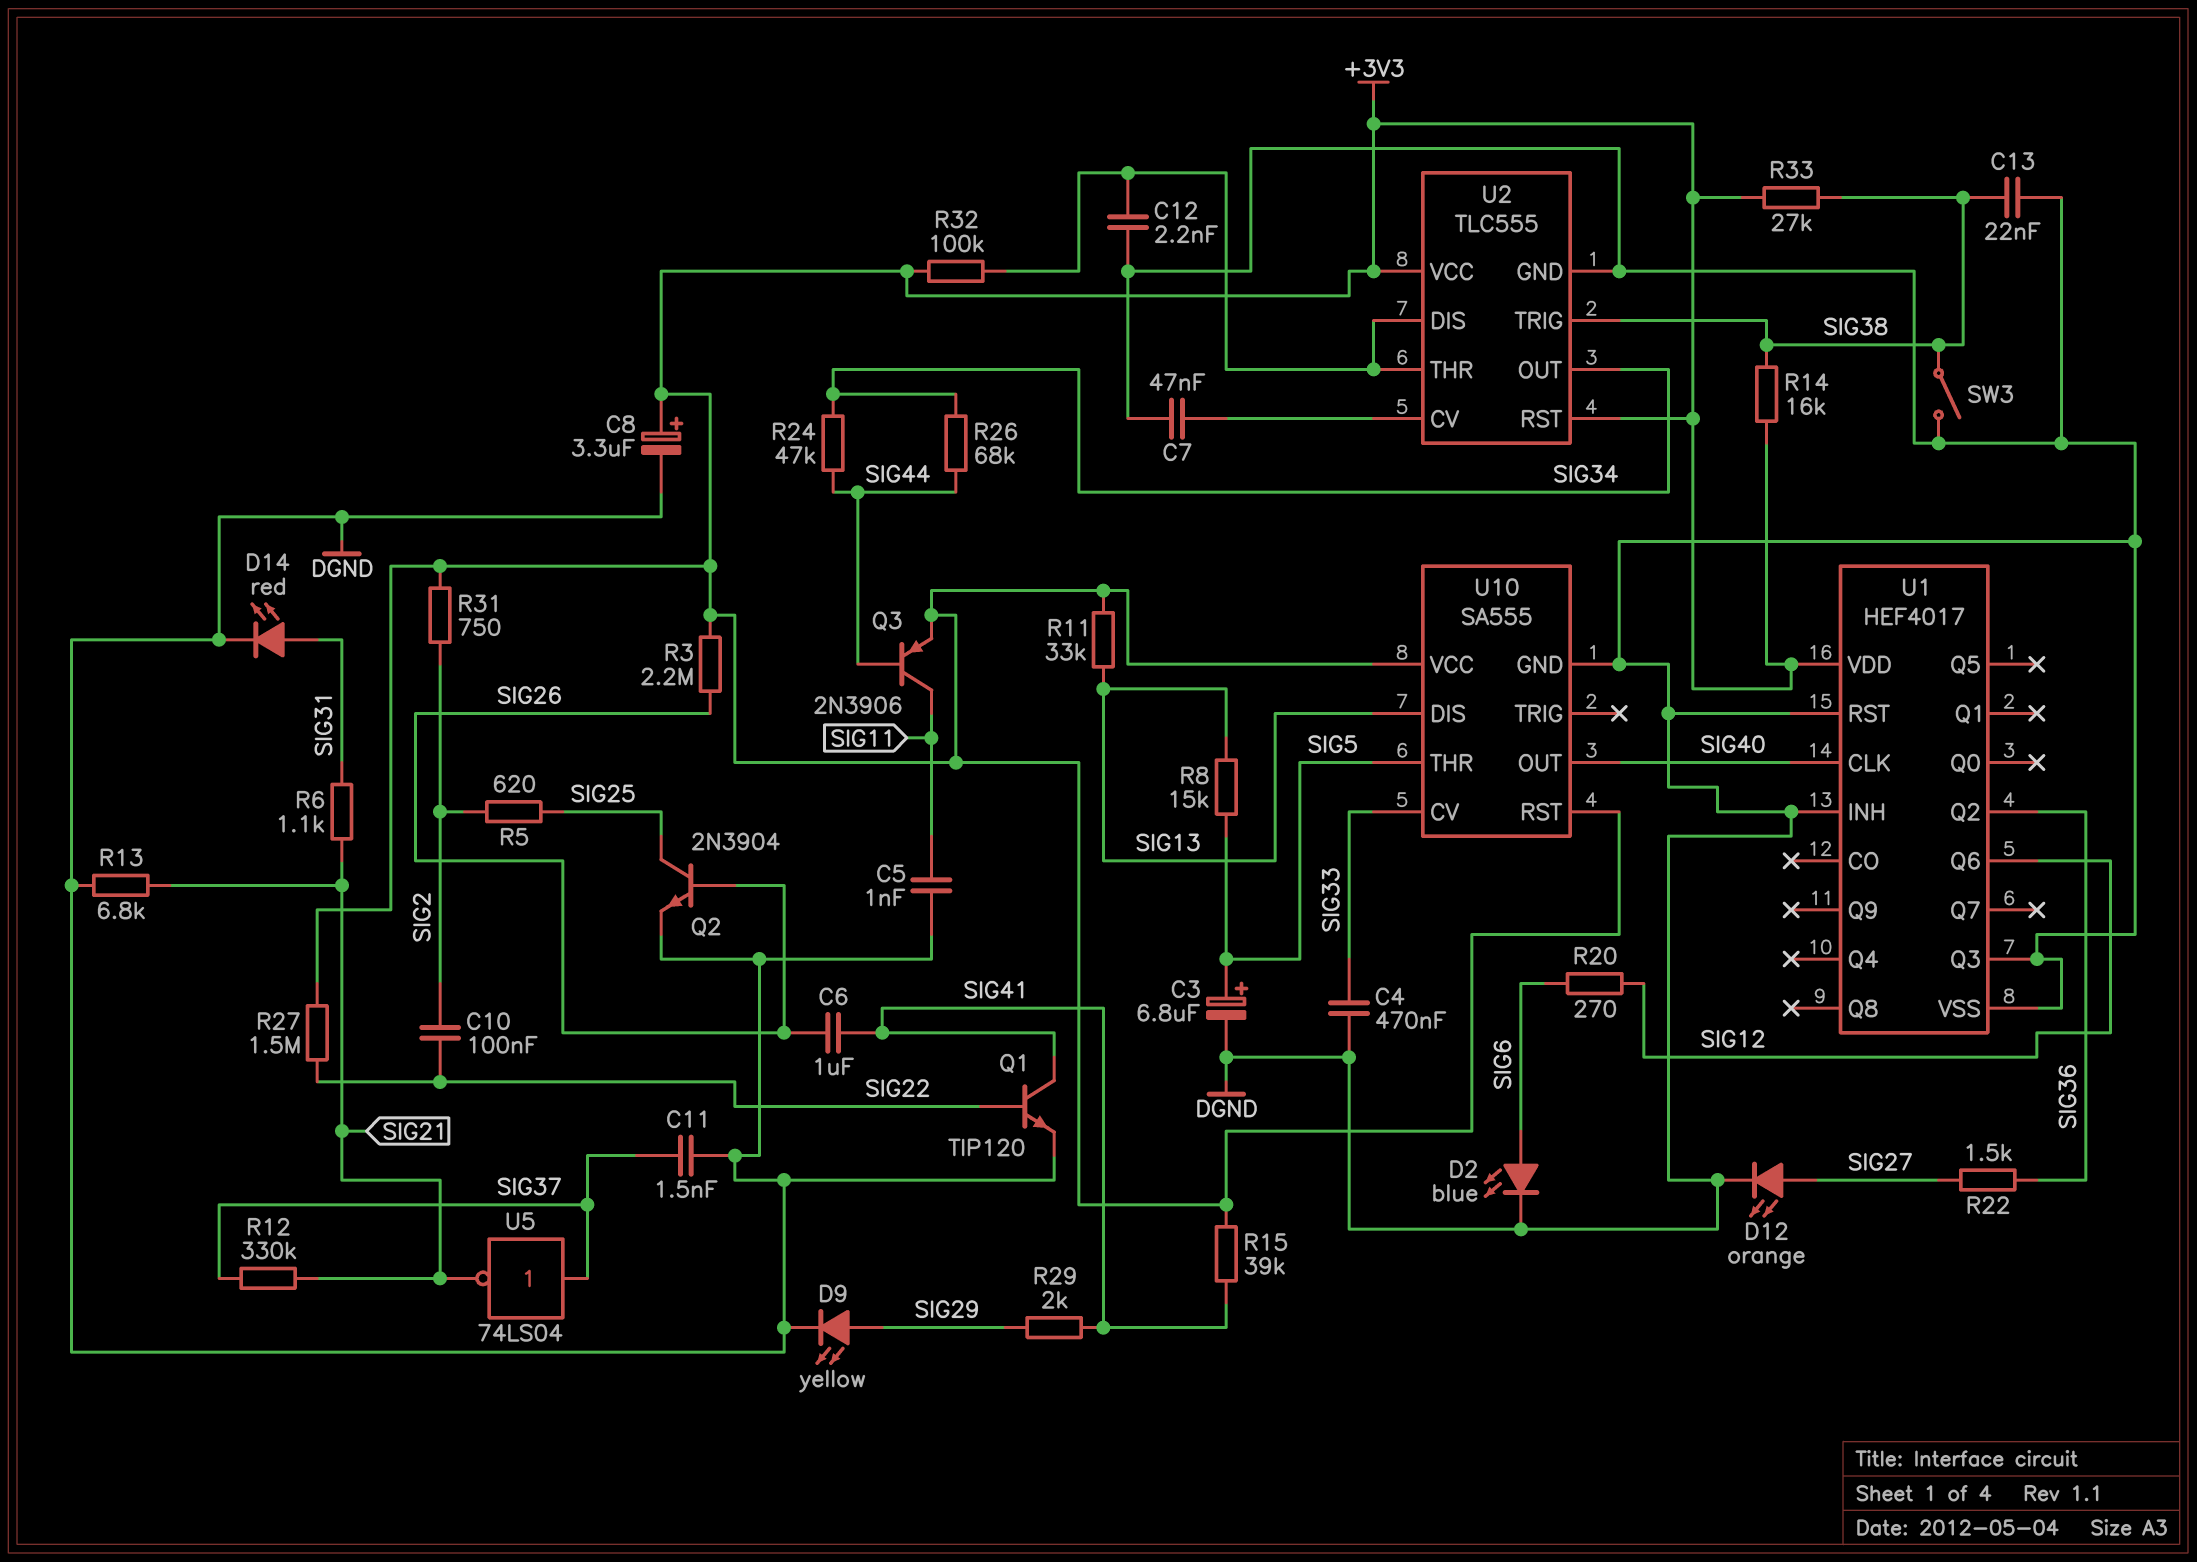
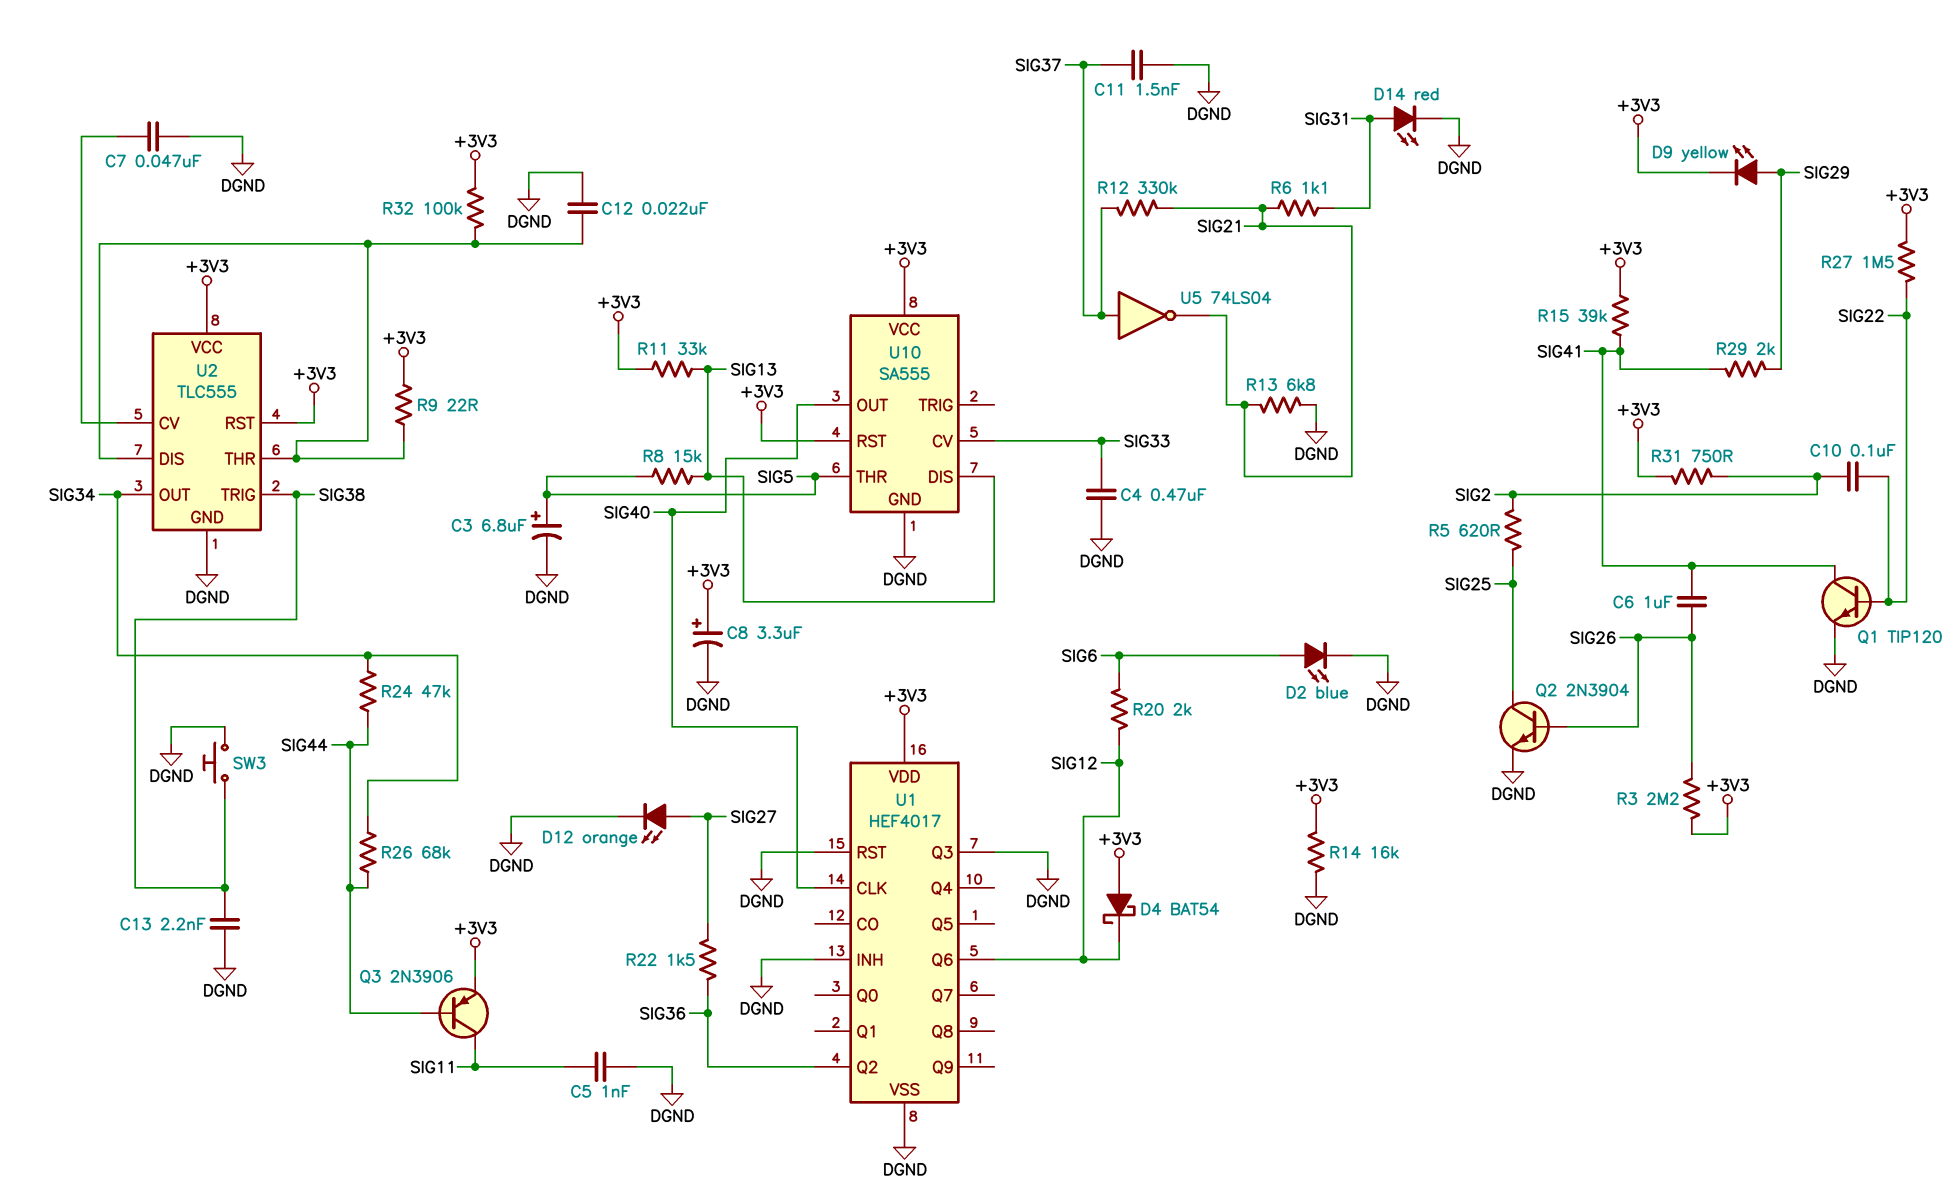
C12: 2.2nF (DGND, U2/DIS) -> 22nF (DGND, U2/DIS)
C13: 22nF (DGND, SIG38) -> 2.2nF (DGND, SIG38)
D4: none -> schottky BAT54 (A +3V3, K SIG12)
D9: LED yellow (A SIG29, K DGND) -> LED yellow (A SIG29, K +3V3)
R9: none -> 22 (+3V3, U2/DIS)
R14: 16k (+3V3, SIG38) -> 16k (+3V3, DGND)
R20: 270 (SIG6, SIG12) -> 2k (SIG6, SIG12)
R33: 27k (+3V3, SIG38) -> none
SW3: switch (DGND, SIG38) -> button (DGND, SIG38)

